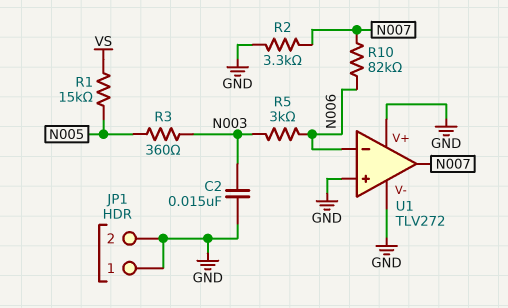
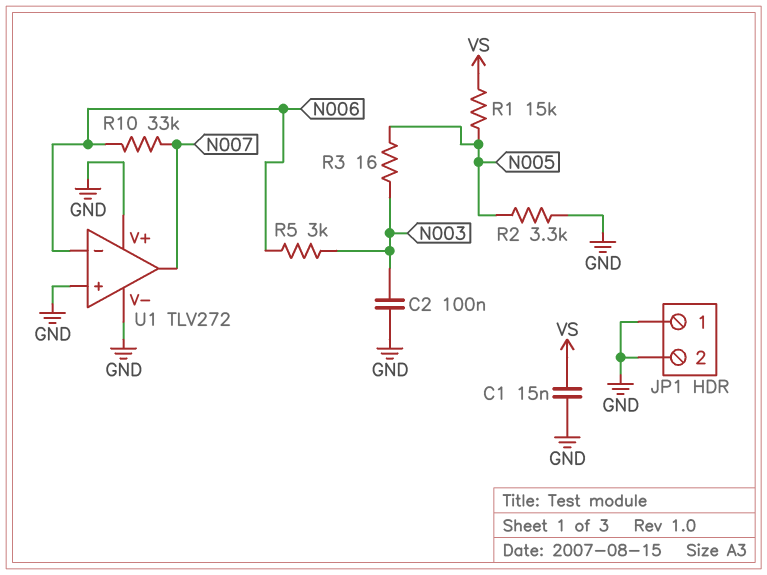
C1: none -> 15nF (GND, VS)
C2: 15nF (GND, N003) -> 100nF (GND, N003)
R2: 3.3k (GND, N007) -> 3.3k (GND, N005)
R3: 360 (N003, N005) -> 16 (N003, N005)
R10: 82k (N006, N007) -> 33k (N006, N007)

